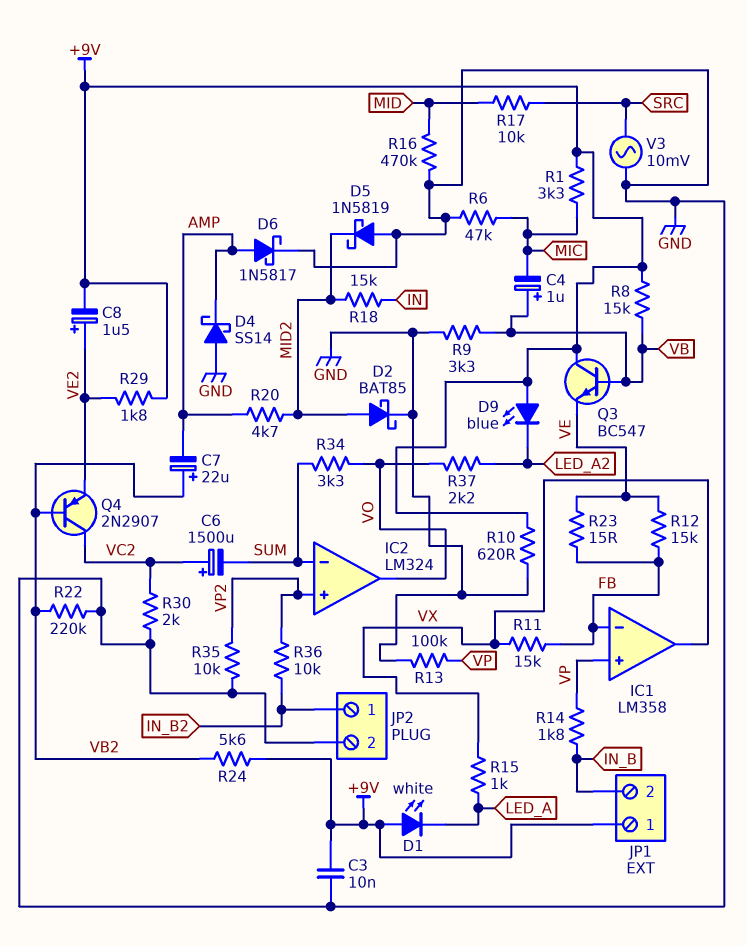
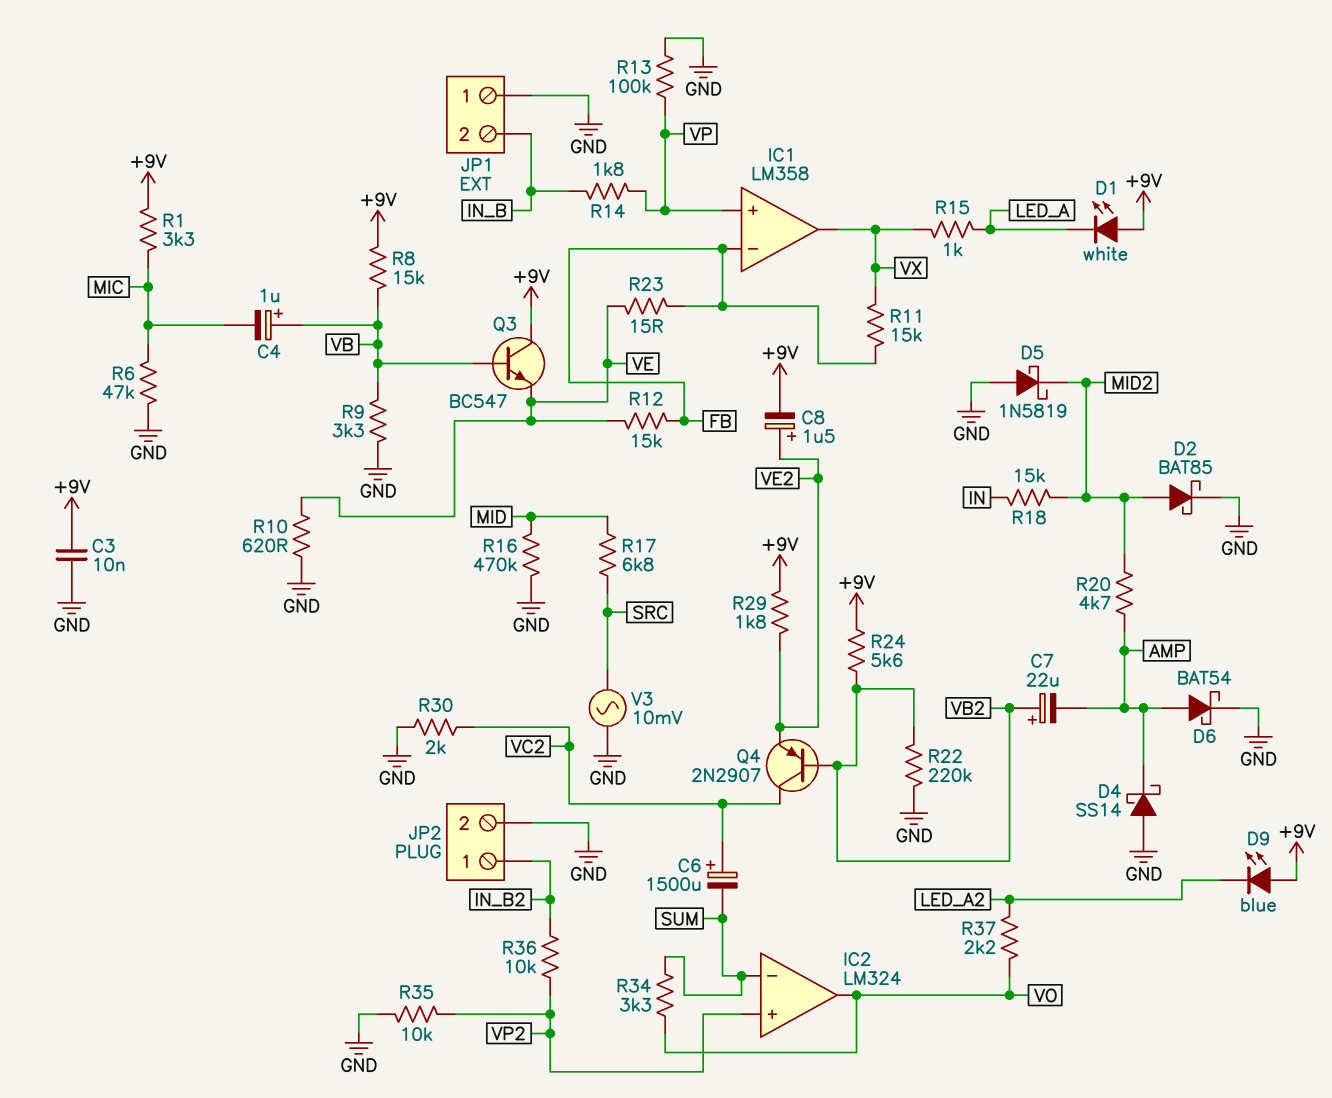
D6: schottky 1N5817 (A AMP, K GND) -> schottky BAT54 (A AMP, K GND)
JP1 pin 1: +9V -> GND
R10: 620 (+9V, GND) -> 620 (GND, VE)
R17: 10k (MID, SRC) -> 6.8k (MID, SRC)

